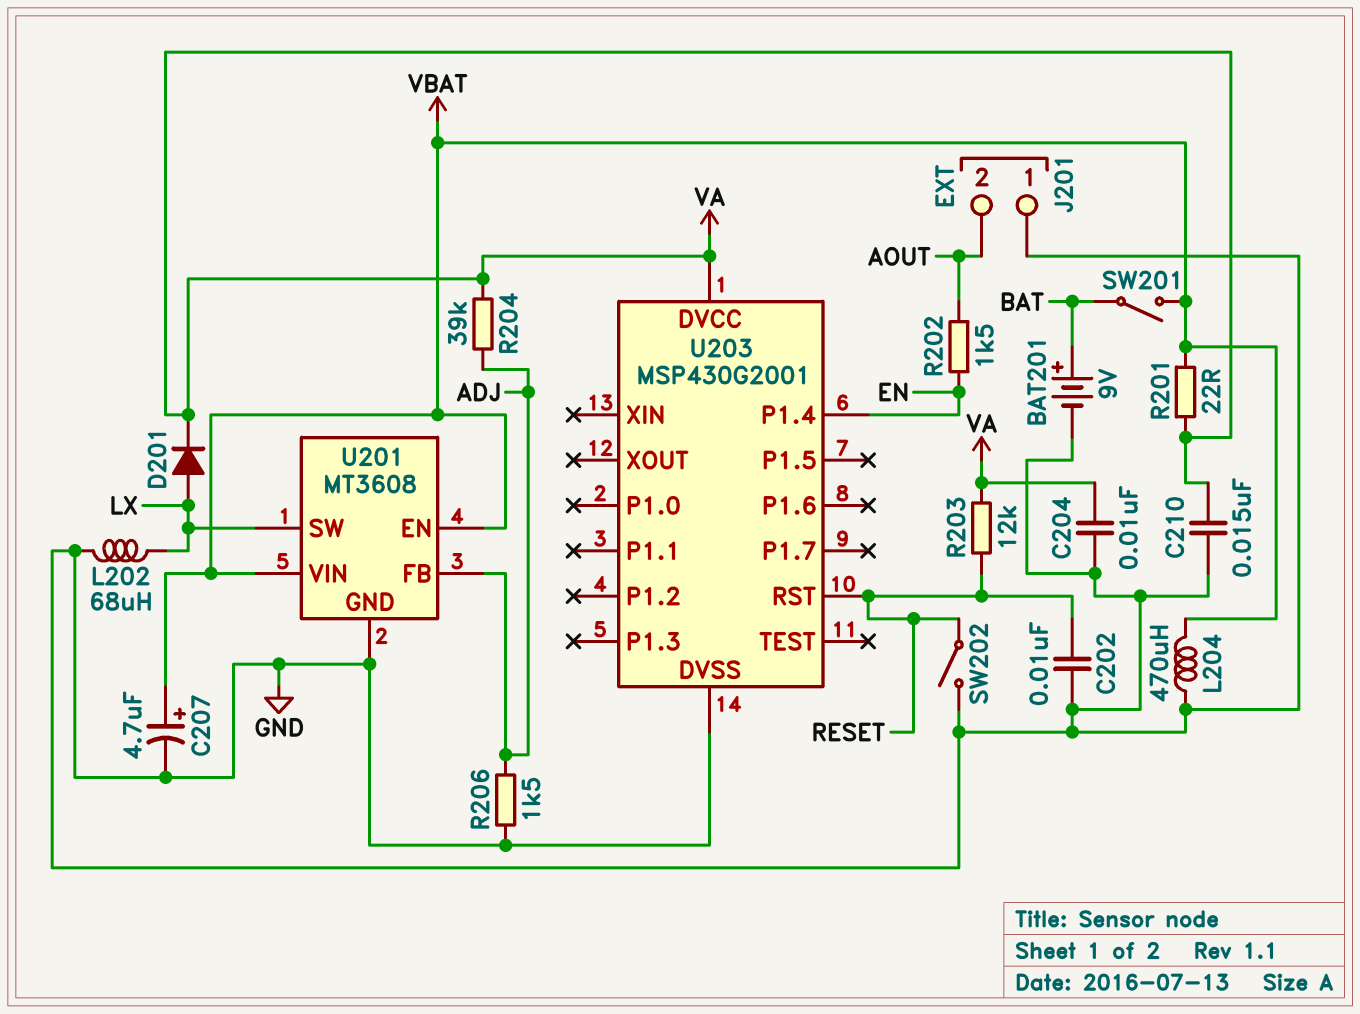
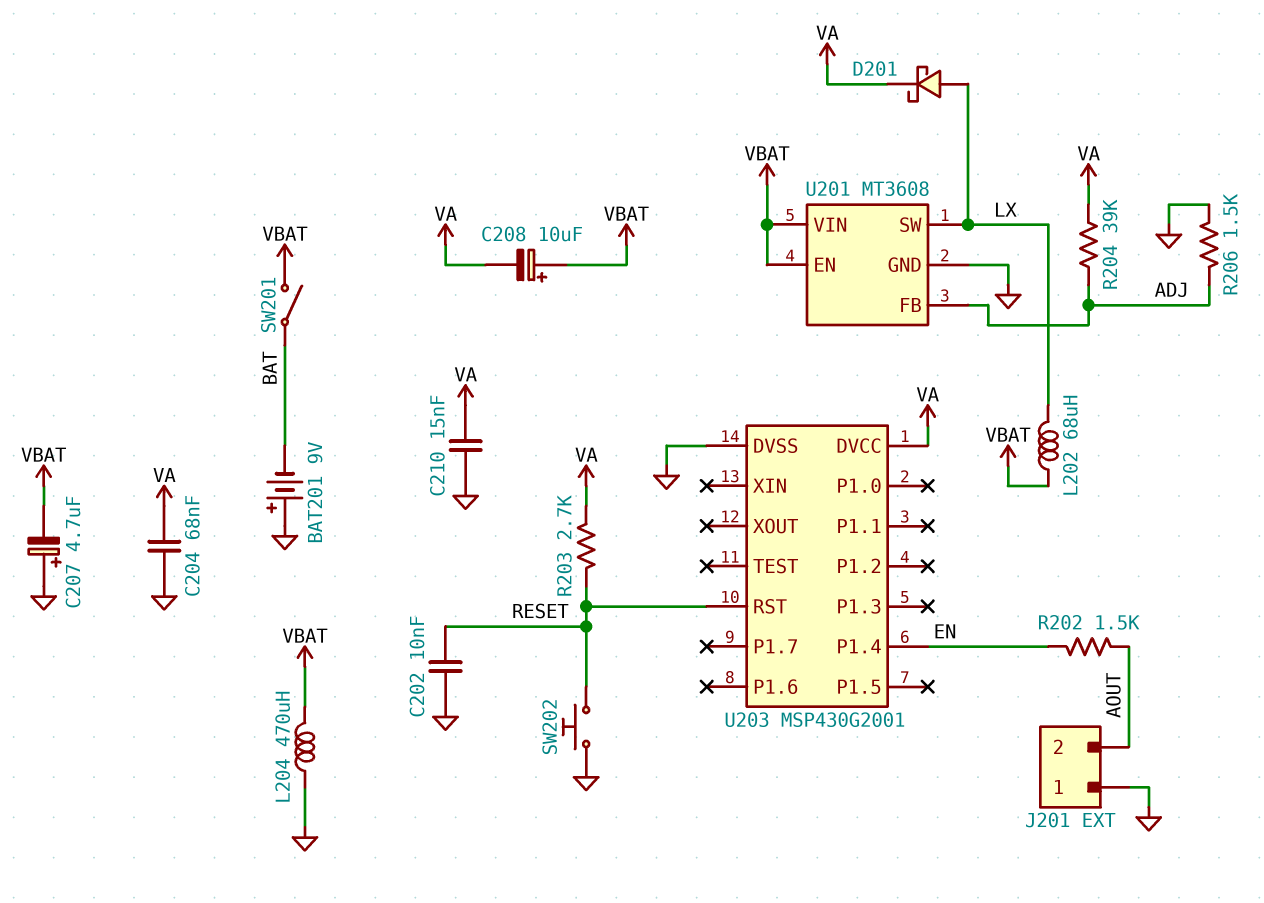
BAT201: 9V (plus BAT, minus GND) -> 9V (plus GND, minus BAT)
C204: 10nF (GND, VA) -> 68nF (GND, VA)
C207: 4.7uF (plus VBAT, minus GND) -> 4.7uF (plus GND, minus VBAT)
C208: none -> 10uF (plus VBAT, minus VA)
D201: diode (A LX, K VA) -> schottky (A LX, K VA)
L202: 68uH (GND, LX) -> 68uH (LX, VBAT)
R201: 22 (VA, VBAT) -> none
R203: 12k (RESET, VA) -> 2.7k (RESET, VA)
SW202: switch (GND, RESET) -> button (GND, RESET)

